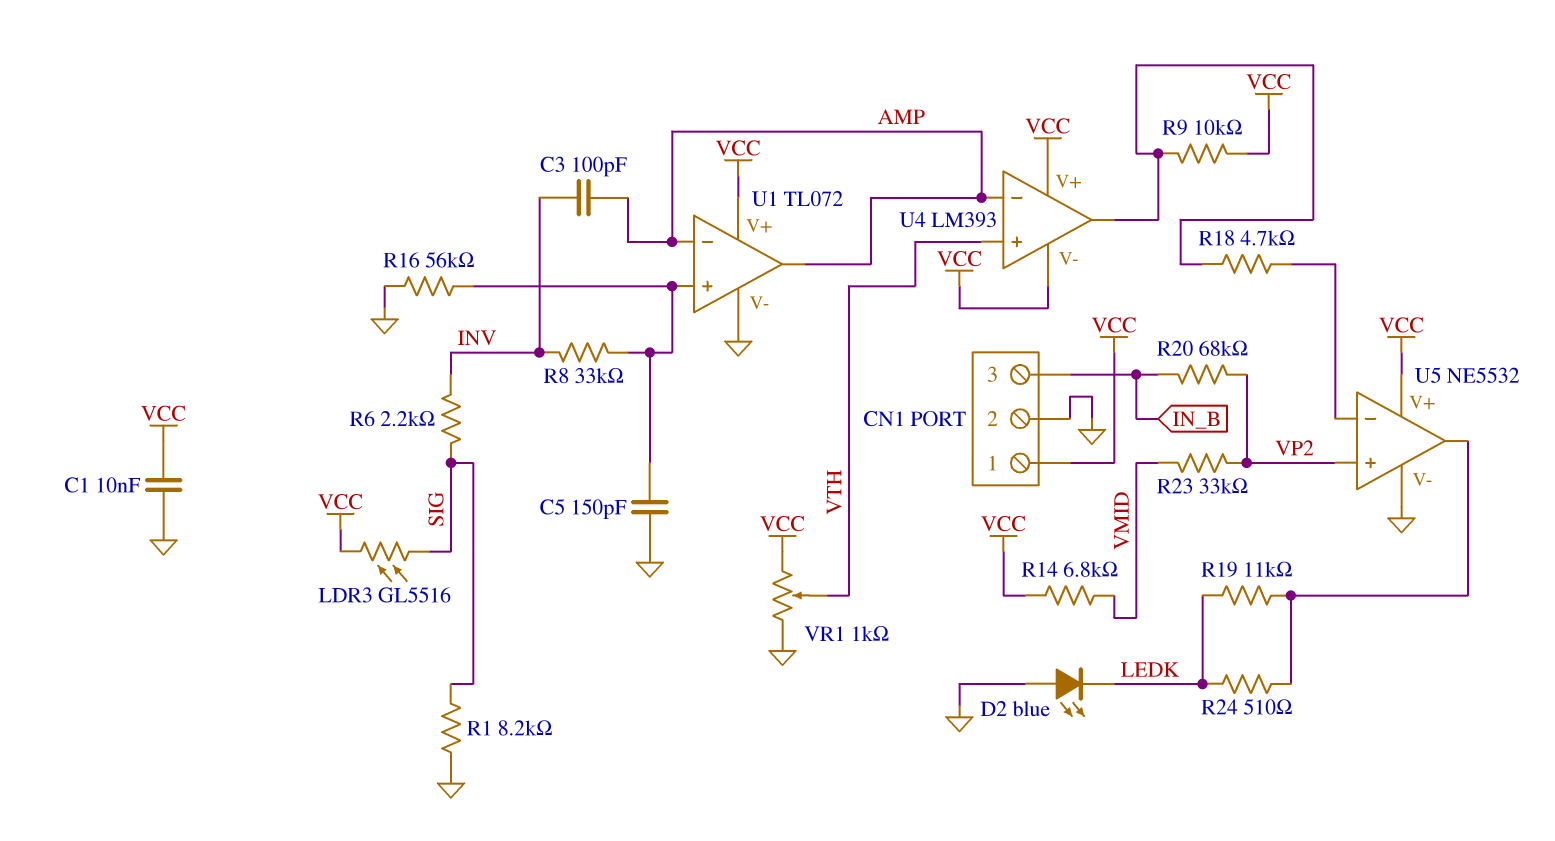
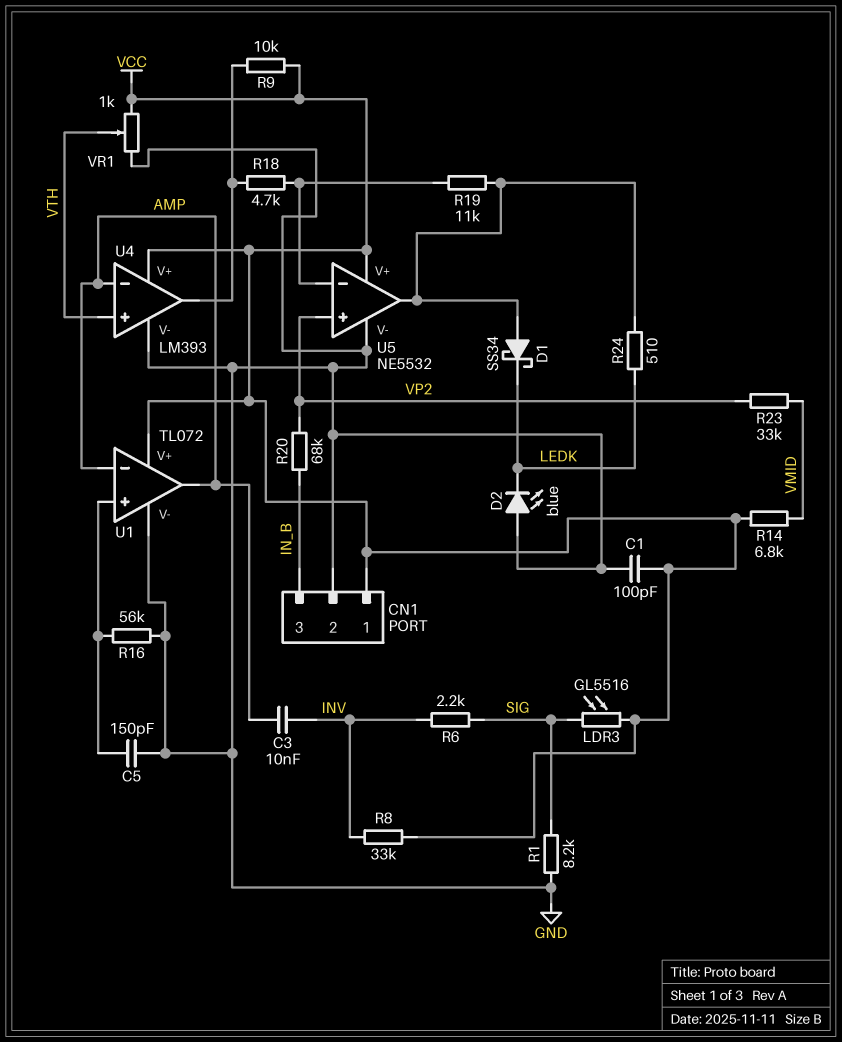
C1: 10nF (GND, VCC) -> 100pF (GND, VCC)
C3: 100pF (AMP, INV) -> 10nF (AMP, INV)
D1: none -> schottky SS34 (A U5/out, K LEDK)
R8: 33k (INV, U1/in+) -> 33k (INV, VCC)
R19: 11k (LEDK, U5/out) -> 11k (U5/in-, U5/out)
U4 pin V-: VCC -> GND

